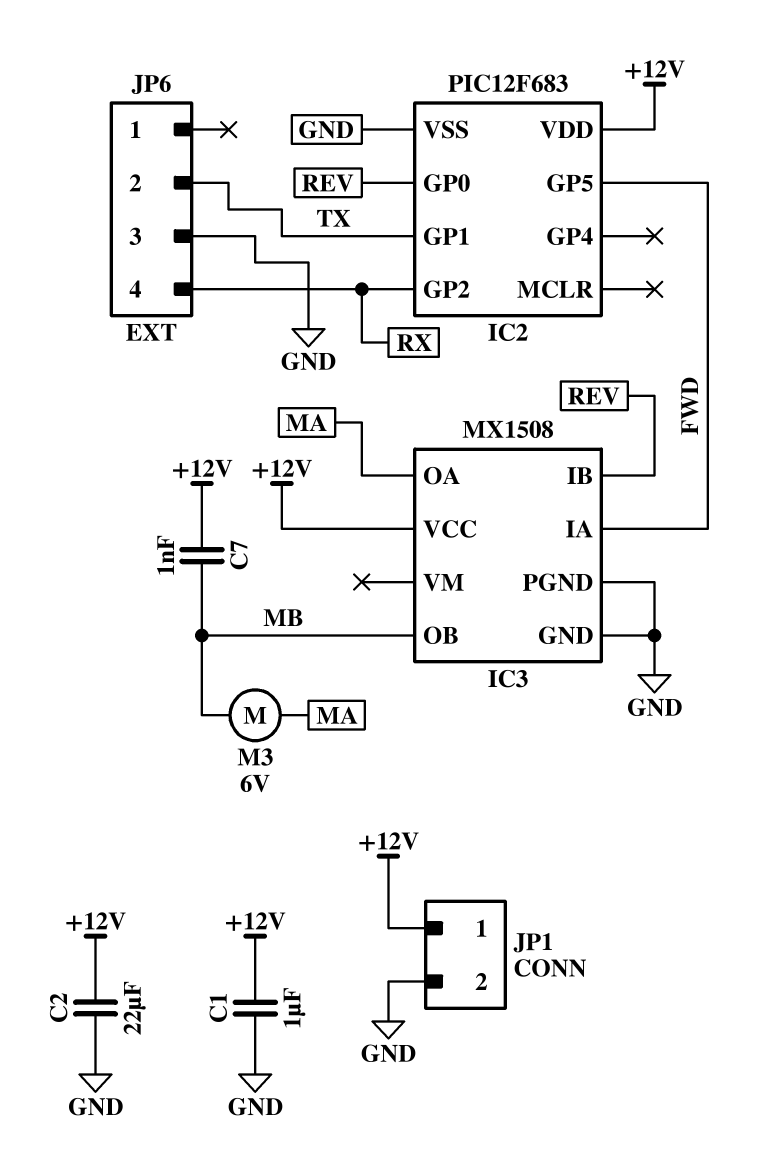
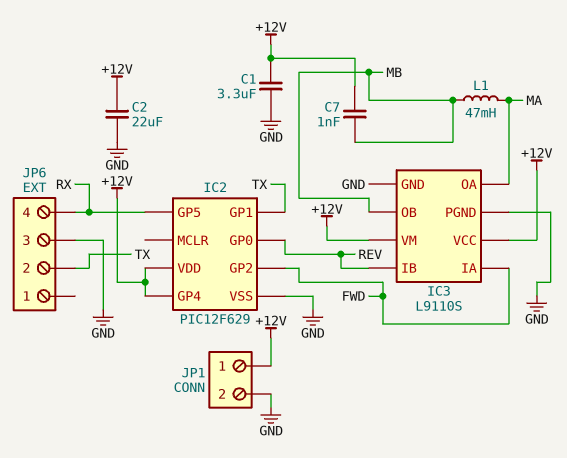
C1: 1uF (+12V, GND) -> 3.3uF (+12V, GND)
IC2: PIC12F683 -> PIC12F629
IC2 pin GP2: RX -> FWD
IC2 pin GP4: none -> +12V
IC2 pin GP5: FWD -> RX
IC3: MX1508 -> L9110S
IC3 pin VM: none -> +12V
L1: none -> 47mH (MA, MB)
M3: motor 6V (MA, MB) -> none

